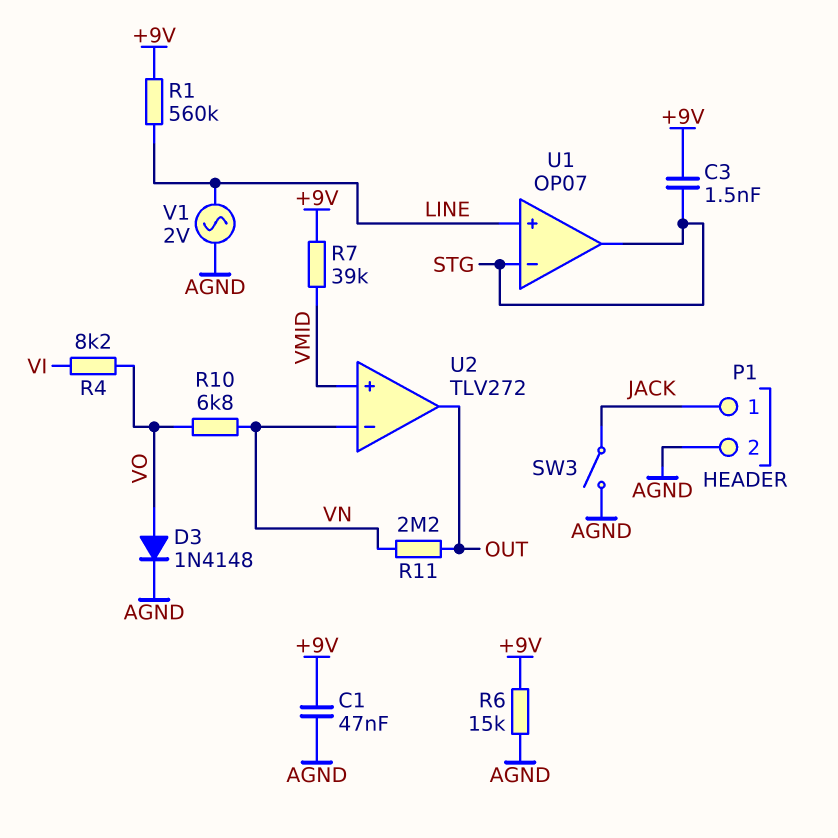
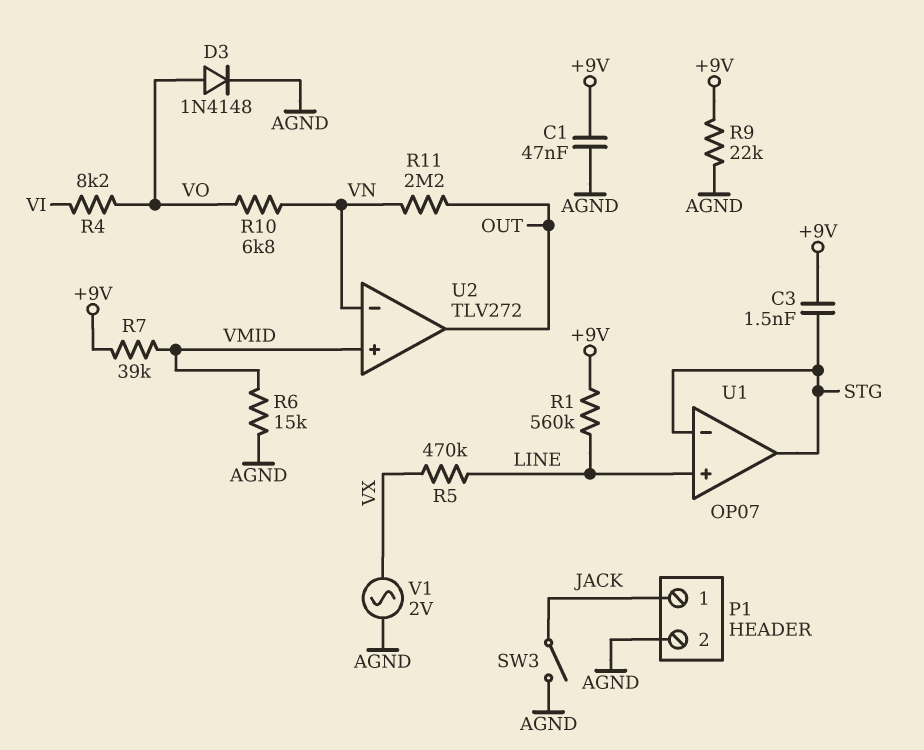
R5: none -> 470k (LINE, VX)
R6: 15k (+9V, AGND) -> 15k (AGND, VMID)
R9: none -> 22k (+9V, AGND)
V1: AC 2V (AGND, LINE) -> AC 2V (AGND, VX)

